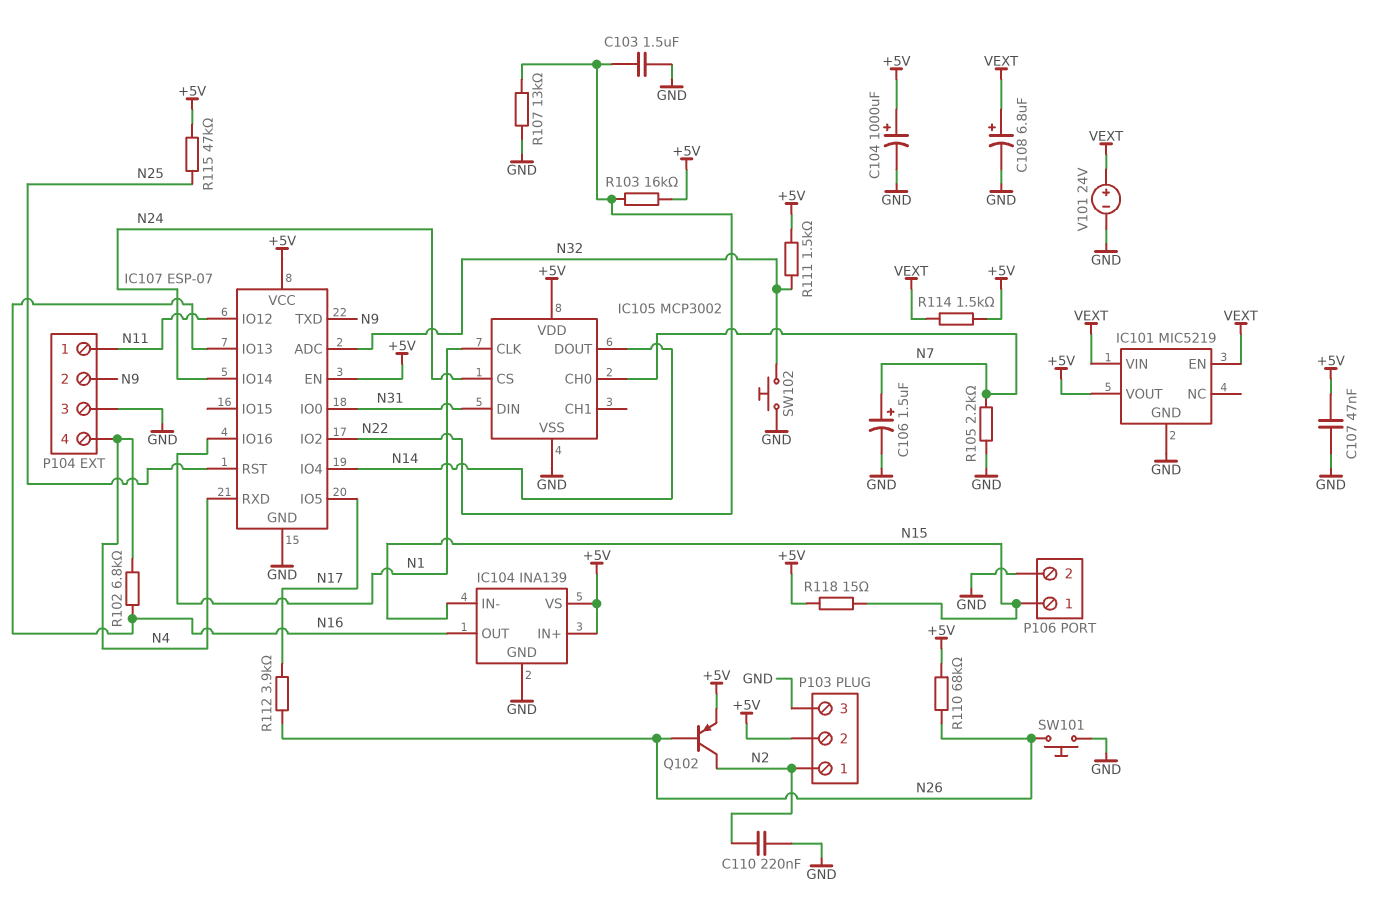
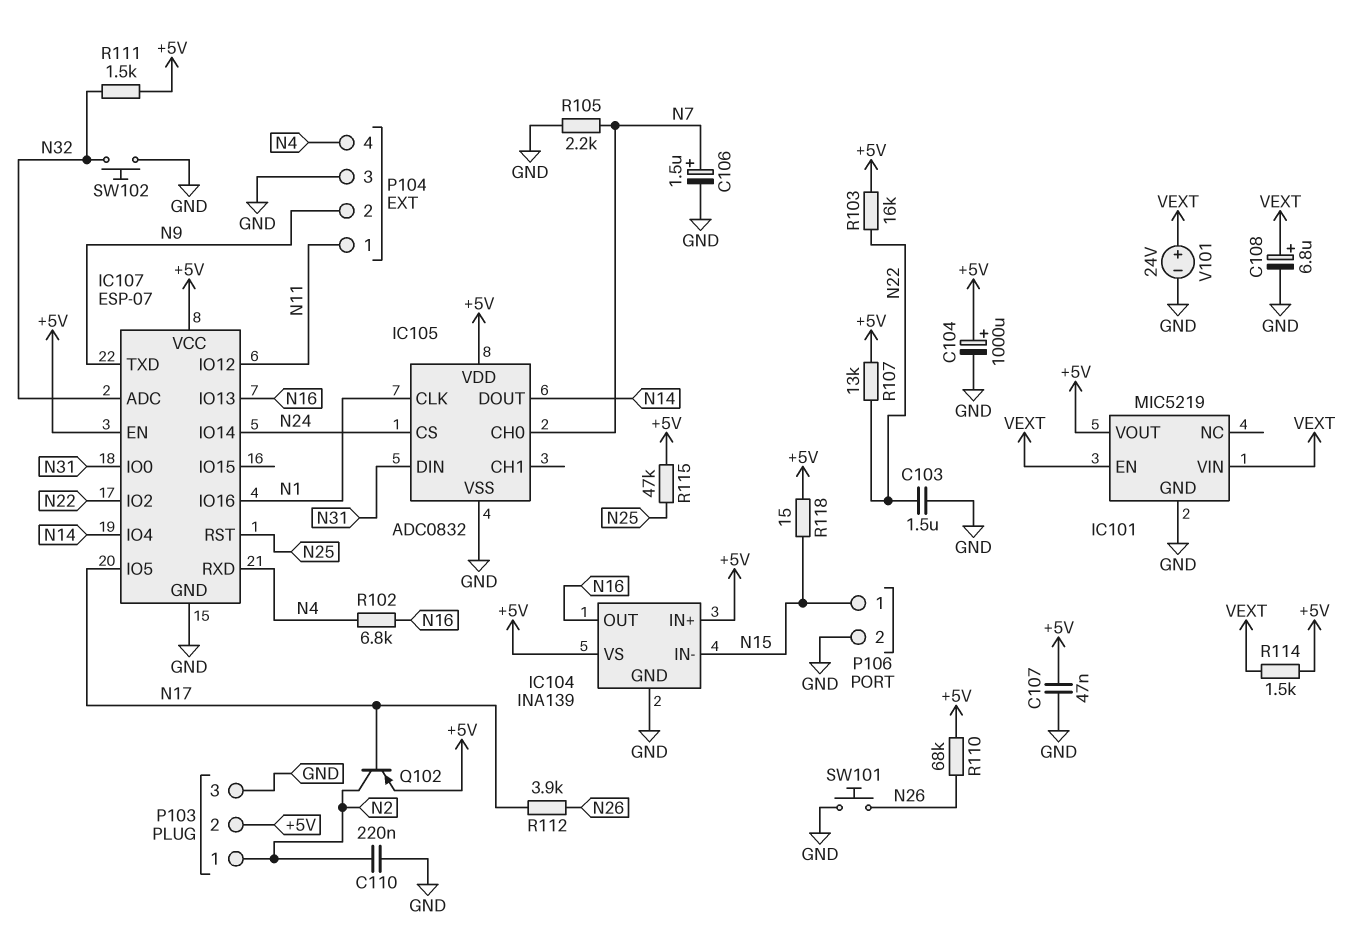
IC105: MCP3002 -> ADC0832
Q102: PNP (B N26, C N2, E +5V) -> PNP (B N17, C N2, E +5V)
R107: 13k (GND, N22) -> 13k (+5V, N22)

